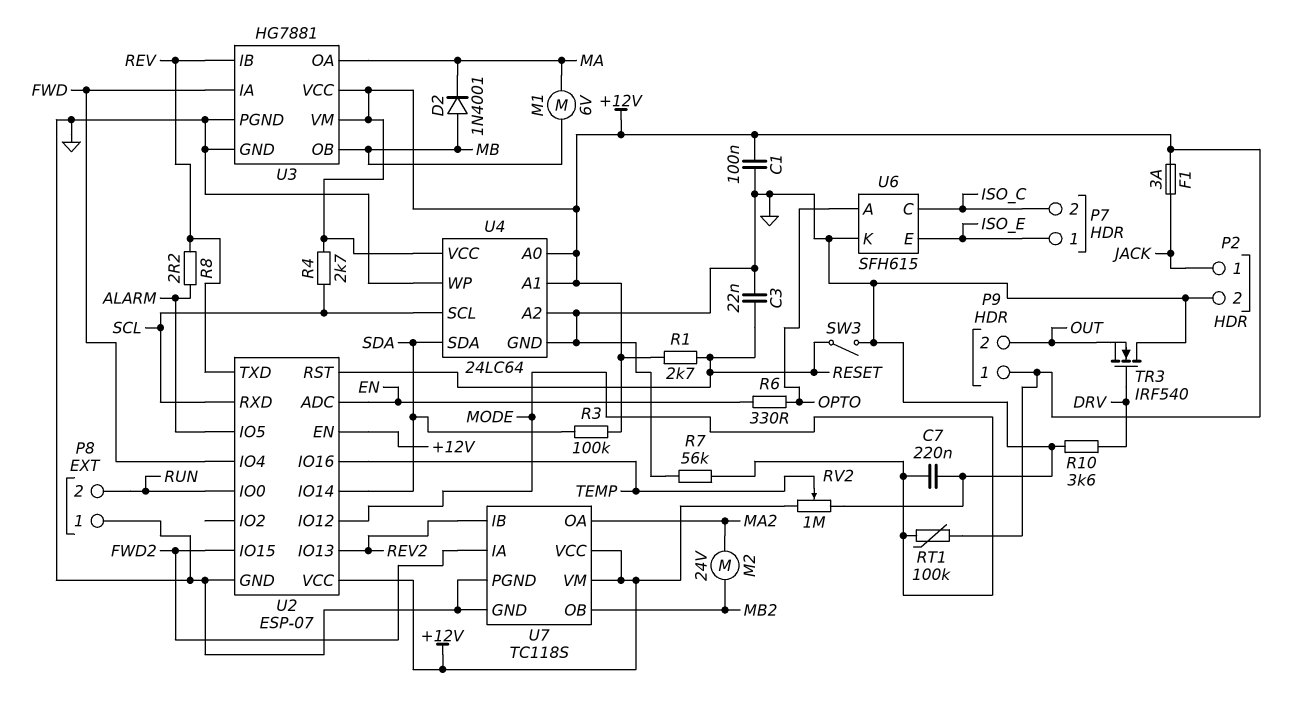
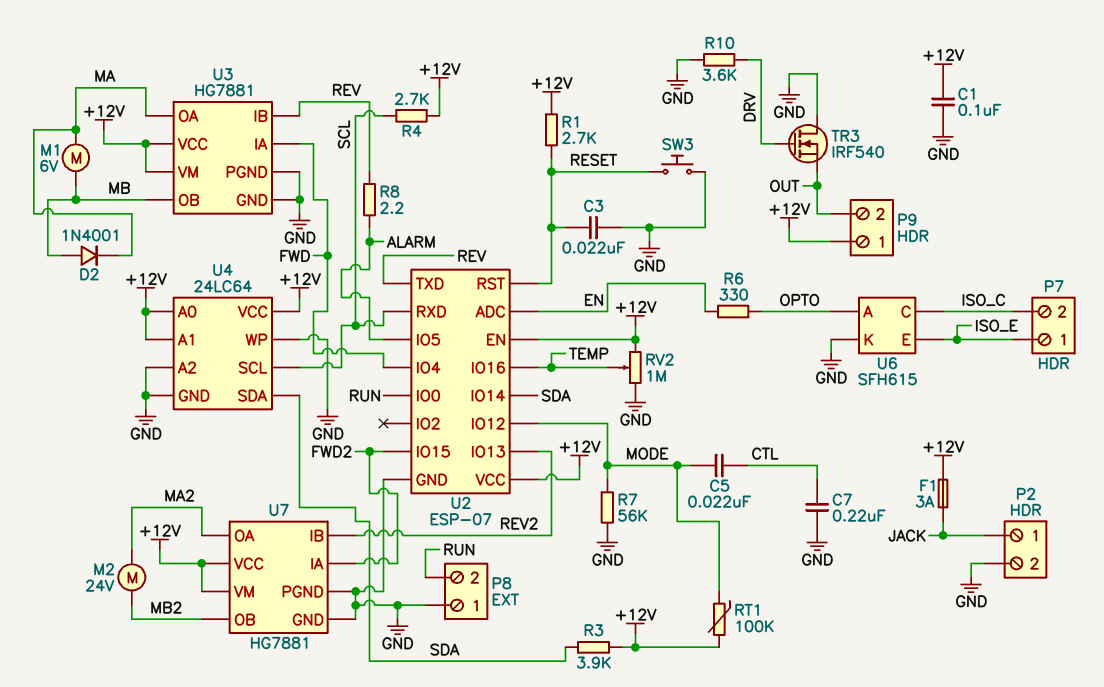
C5: none -> 22nF (CTL, MODE)
C7: 220nF (GND, MODE) -> 220nF (CTL, GND)
R3: 100k (+12V, SDA) -> 3.9k (+12V, SDA)
SW3: switch (GND, RESET) -> button (GND, RESET)
U7: TC118S -> HG7881

